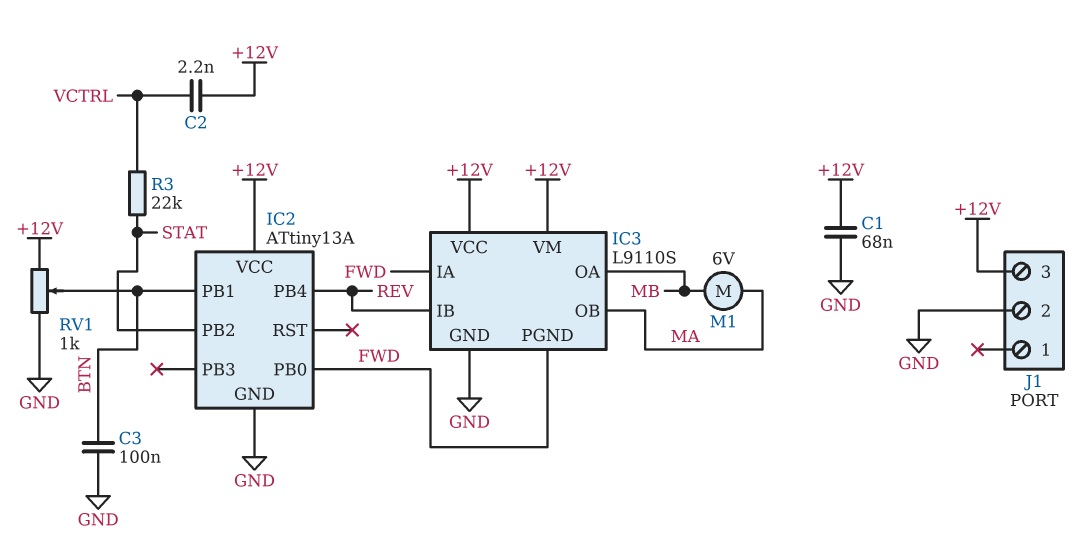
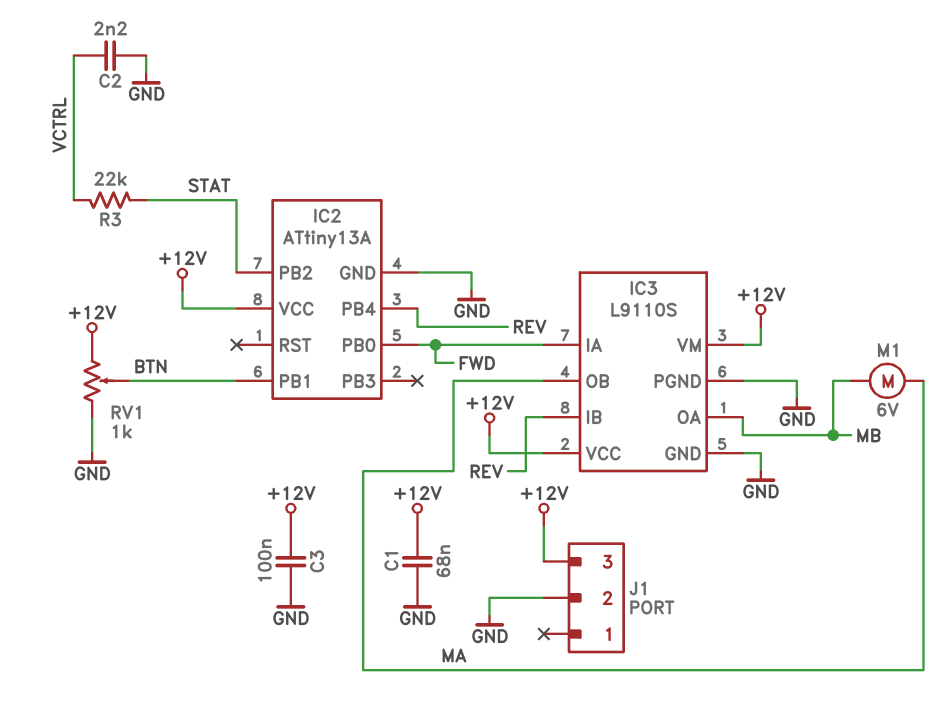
C2: 2.2nF (+12V, VCTRL) -> 2.2nF (GND, VCTRL)
C3: 100nF (BTN, GND) -> 100nF (+12V, GND)
IC3 pin PGND: FWD -> GND

